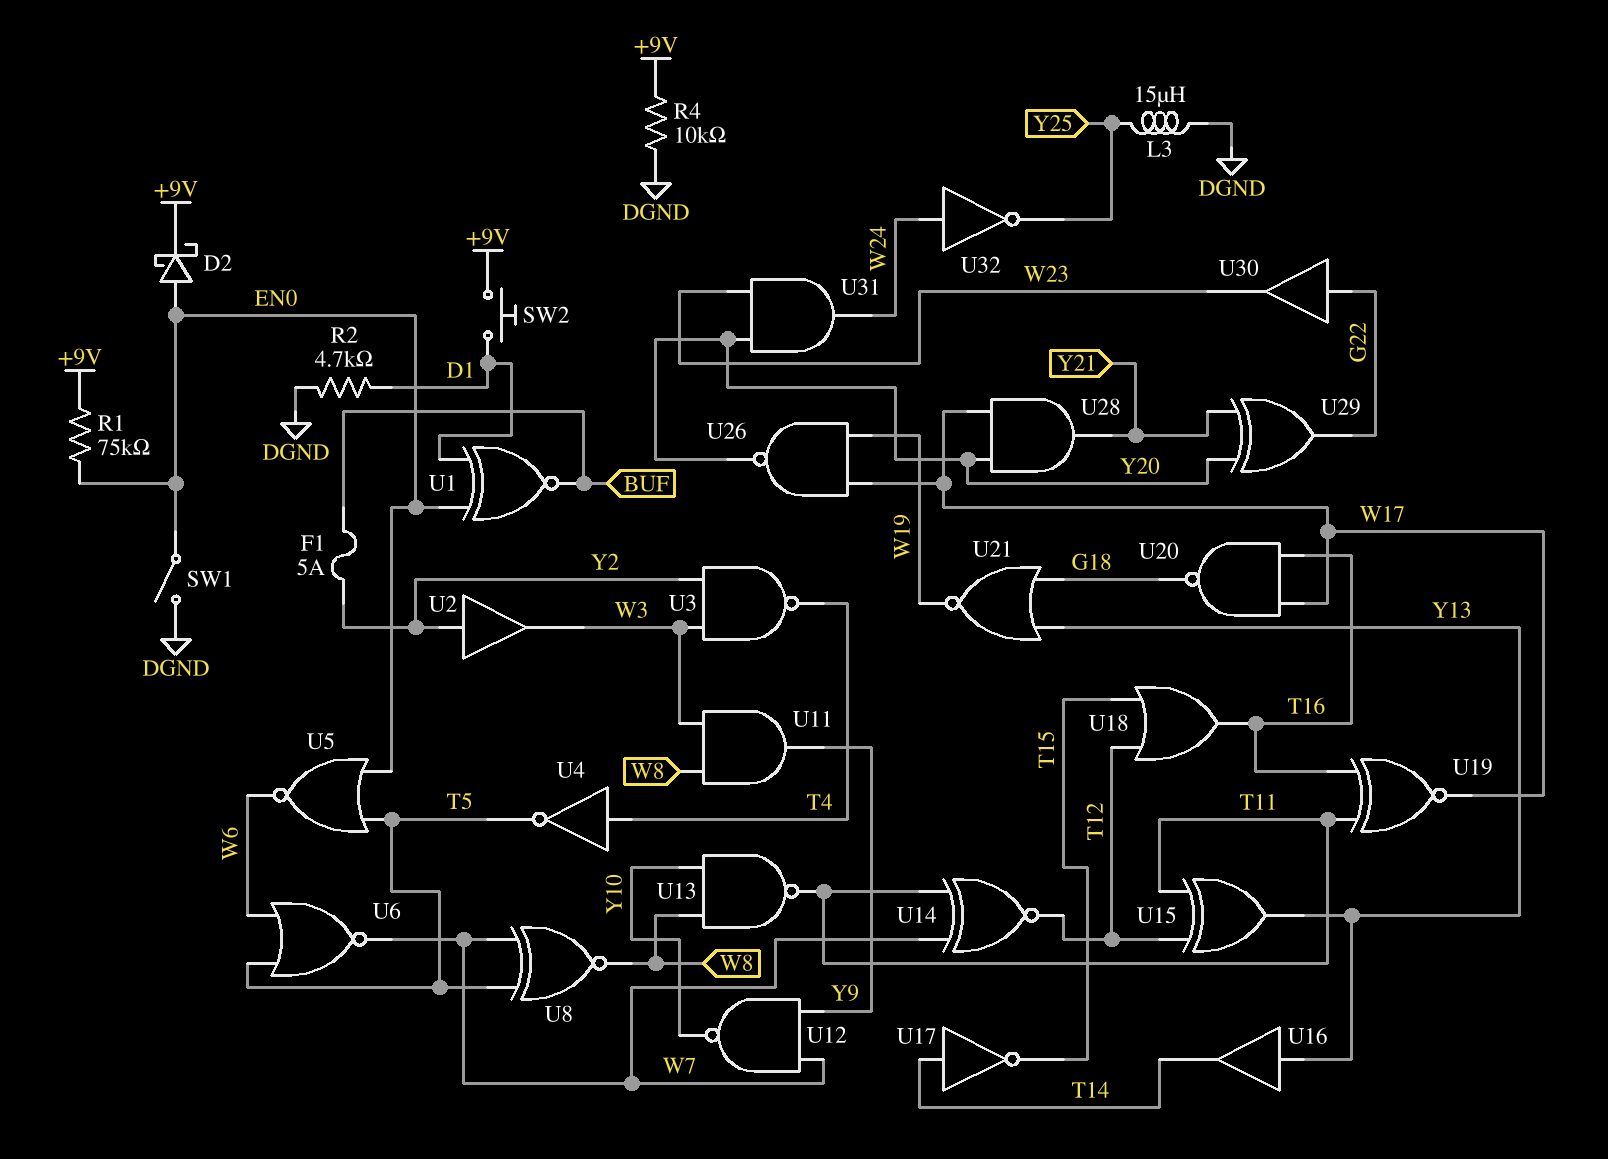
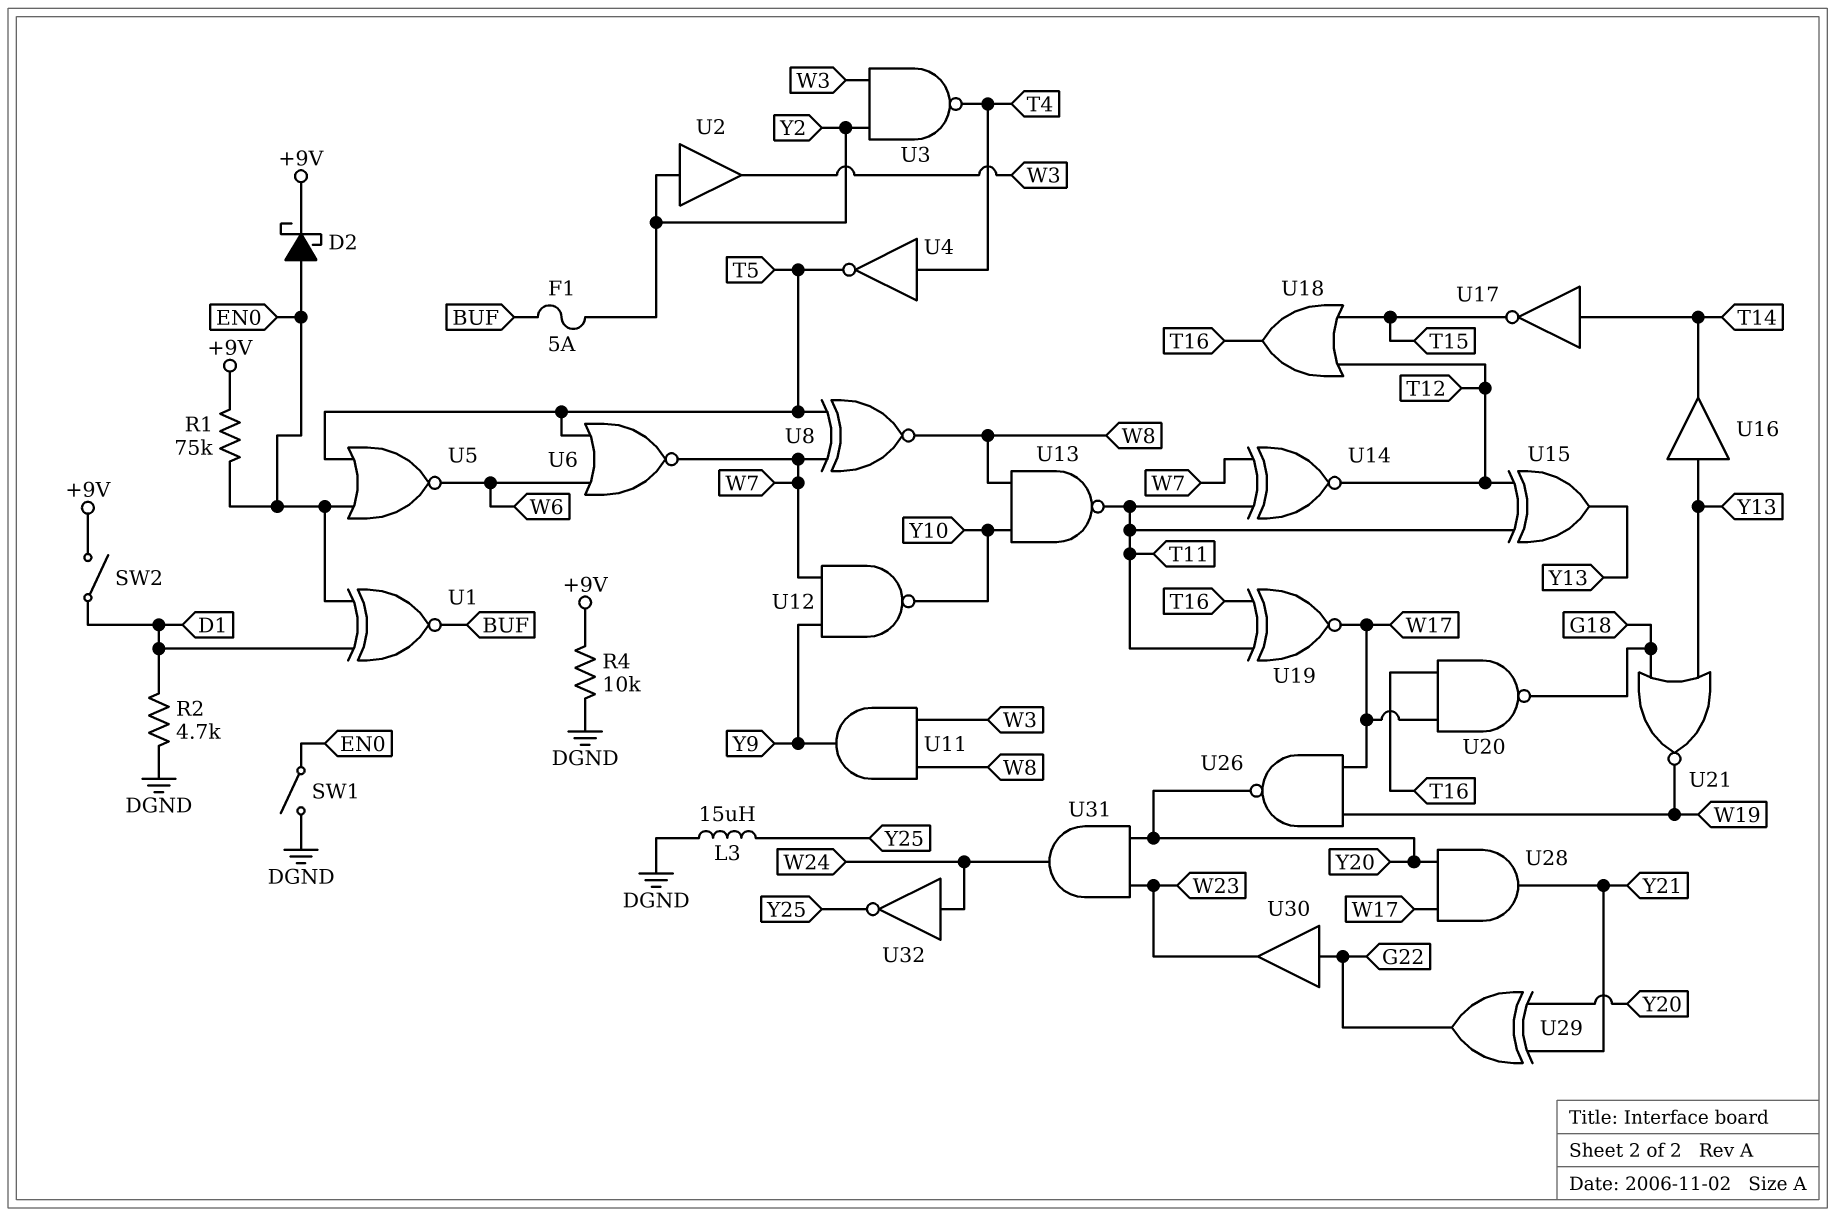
SW2: button (+9V, D1) -> switch (+9V, D1)

